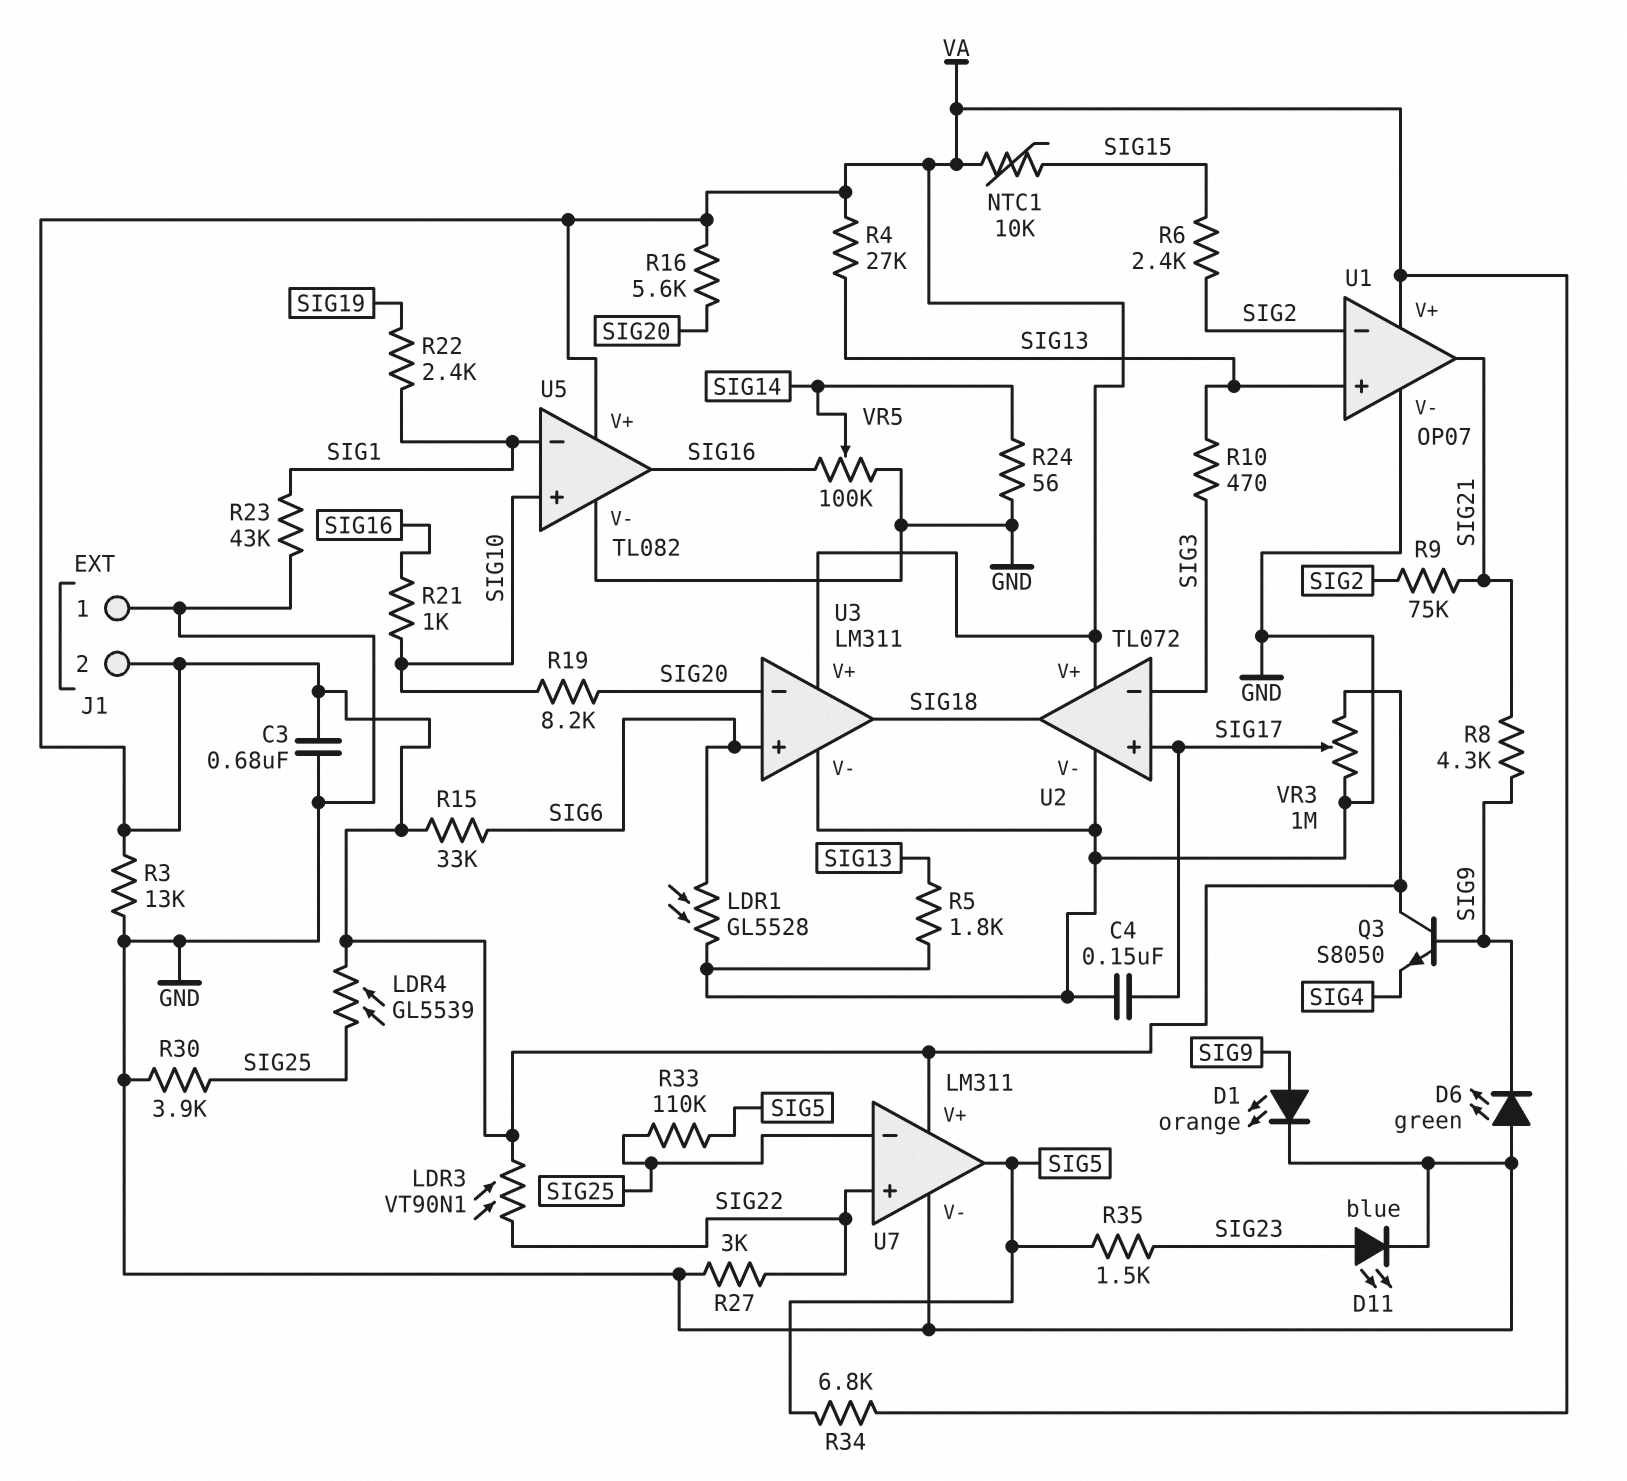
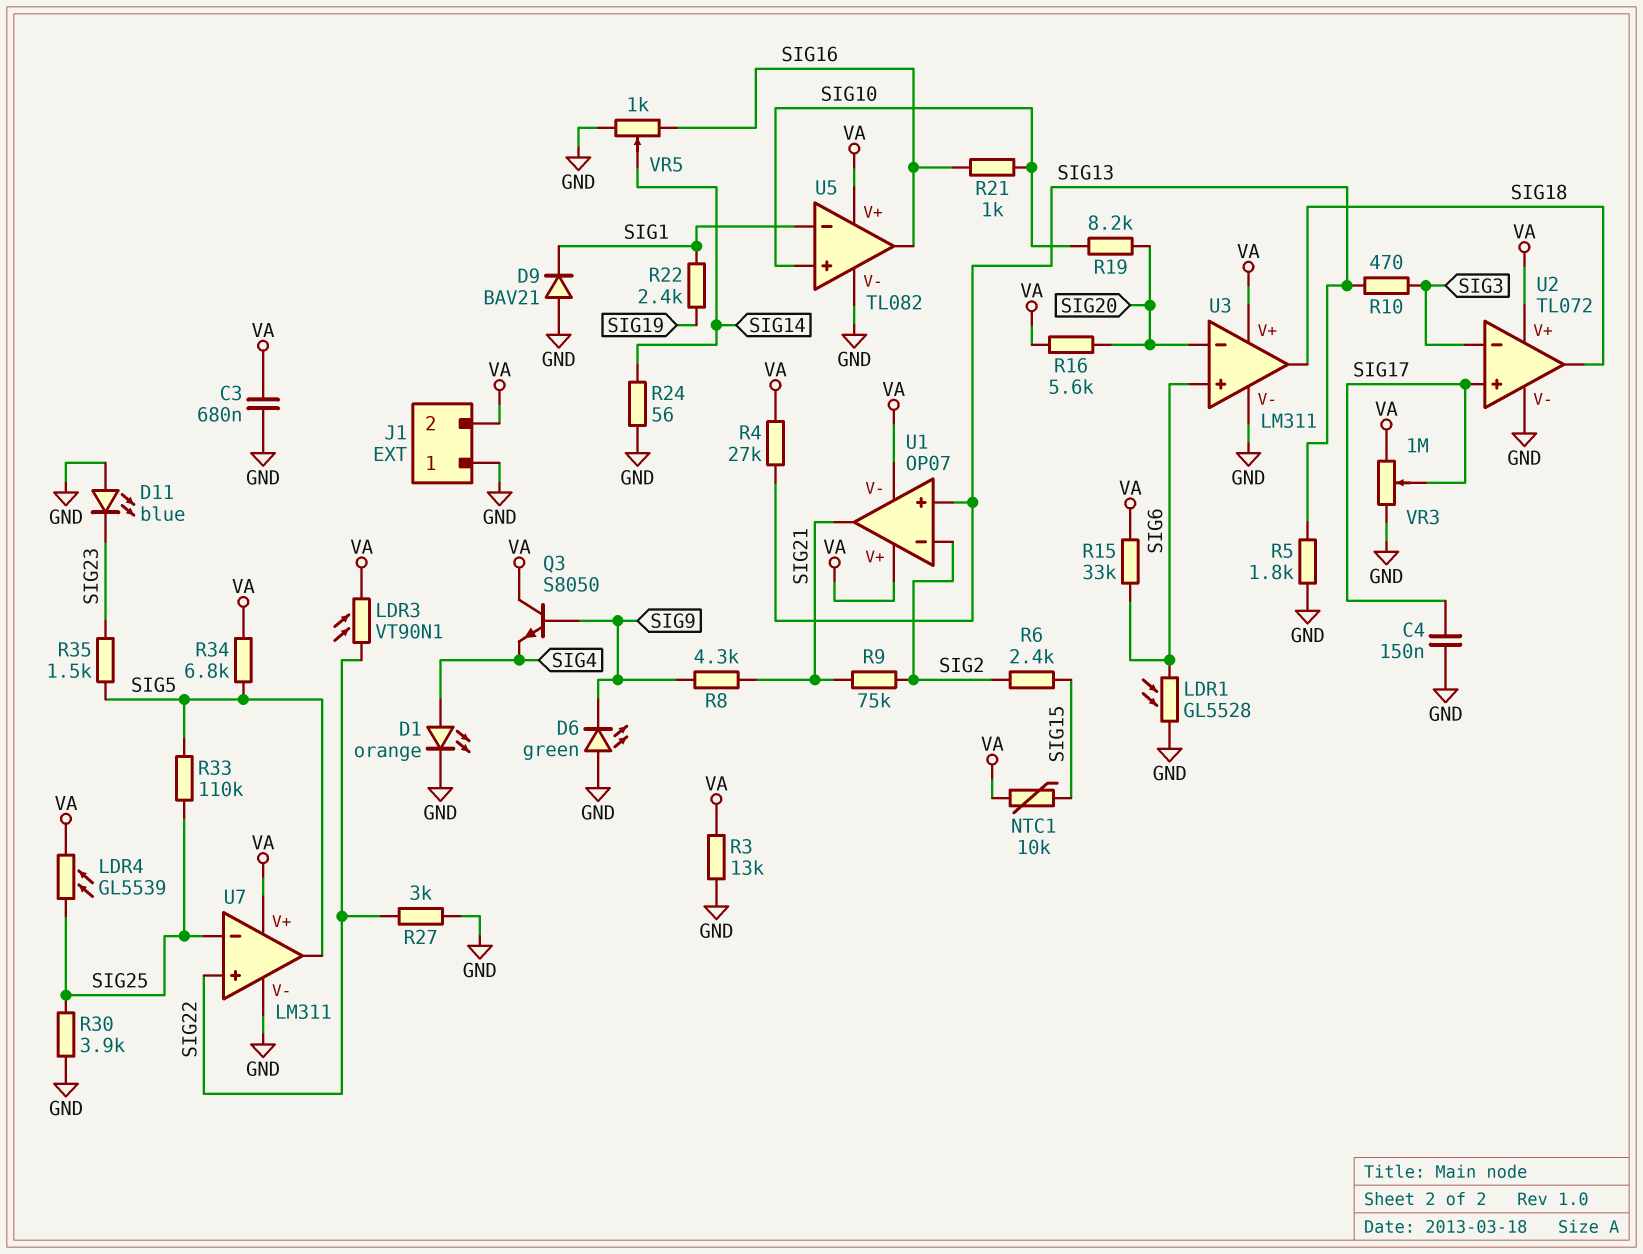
D1: LED orange (A SIG9, K GND) -> LED orange (A SIG4, K GND)
D9: none -> diode BAV21 (A GND, K SIG1)
D11: LED blue (A SIG23, K GND) -> LED blue (A GND, K SIG23)
R23: 43k (GND, SIG1) -> none
U1 pin V-: GND -> VA
VR5: 100k (GND, SIG16, wiper SIG14) -> 1k (GND, SIG16, wiper SIG14)

